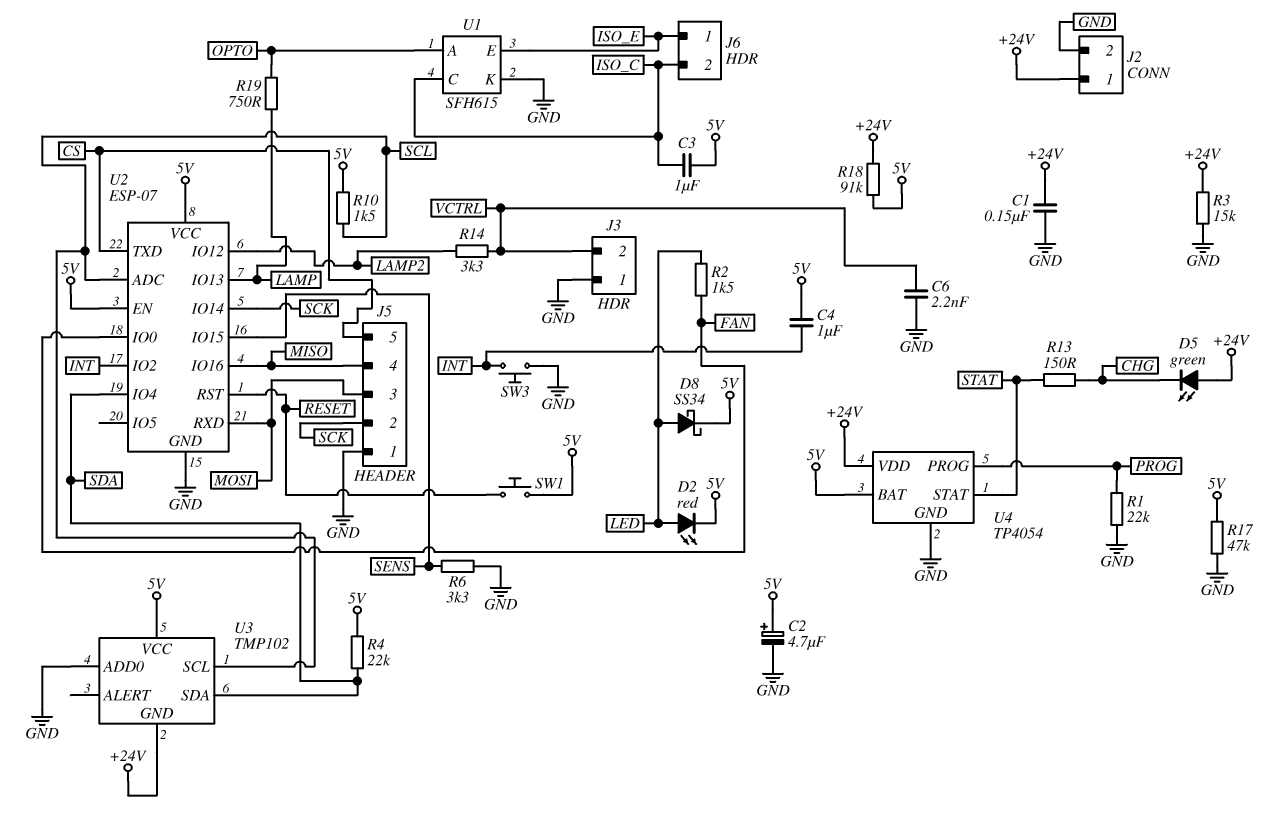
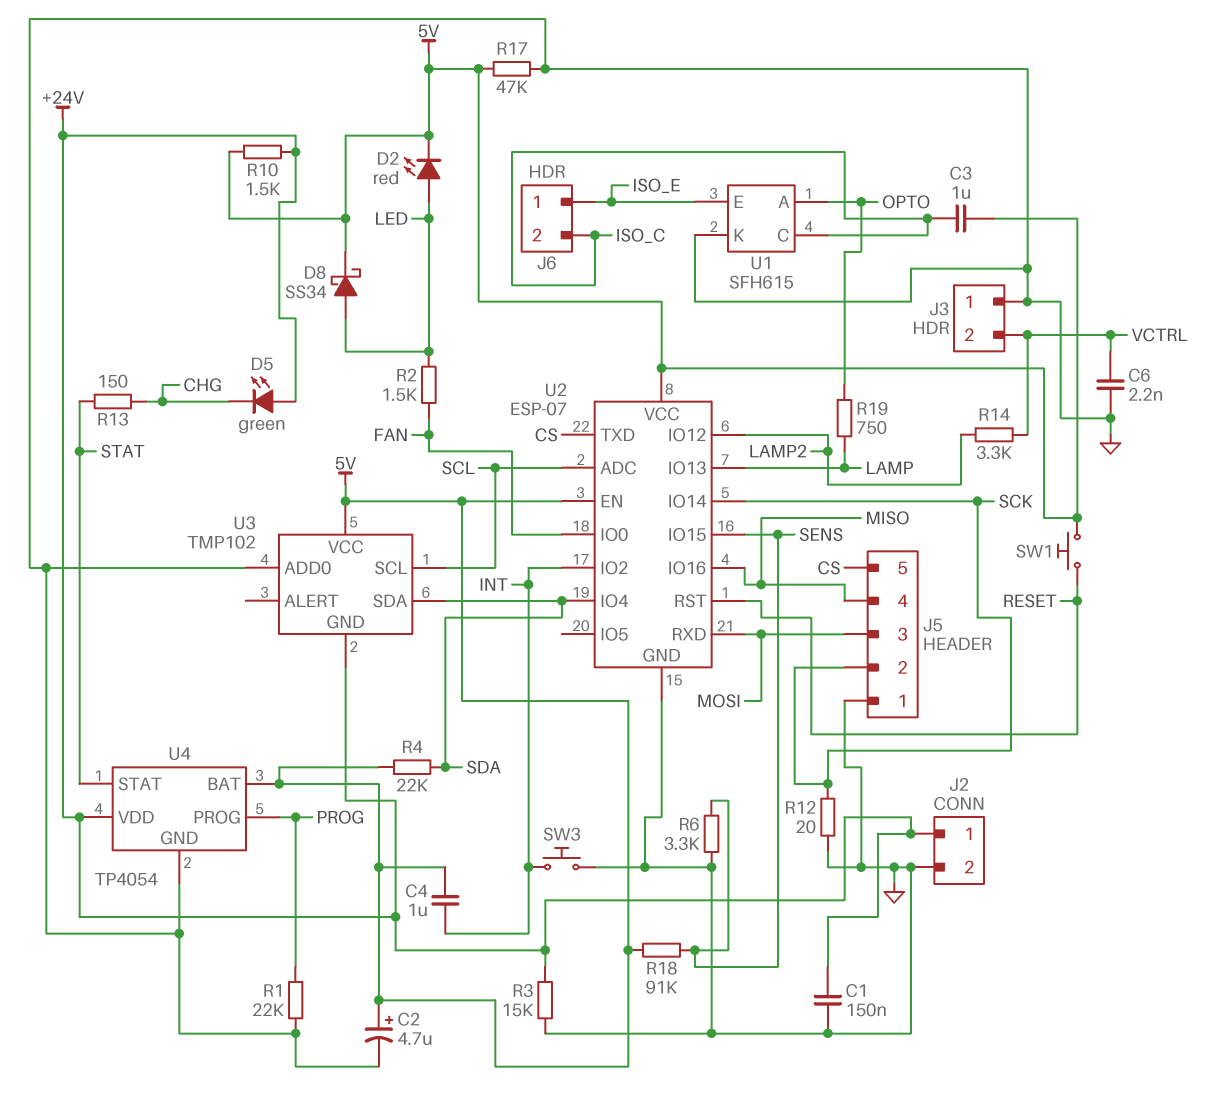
R10: 1.5k (5V, SCL) -> 1.5k (+24V, 5V)
R12: none -> 20 (GND, SCK)
R18: 91k (+24V, 5V) -> 91k (5V, SENS)

